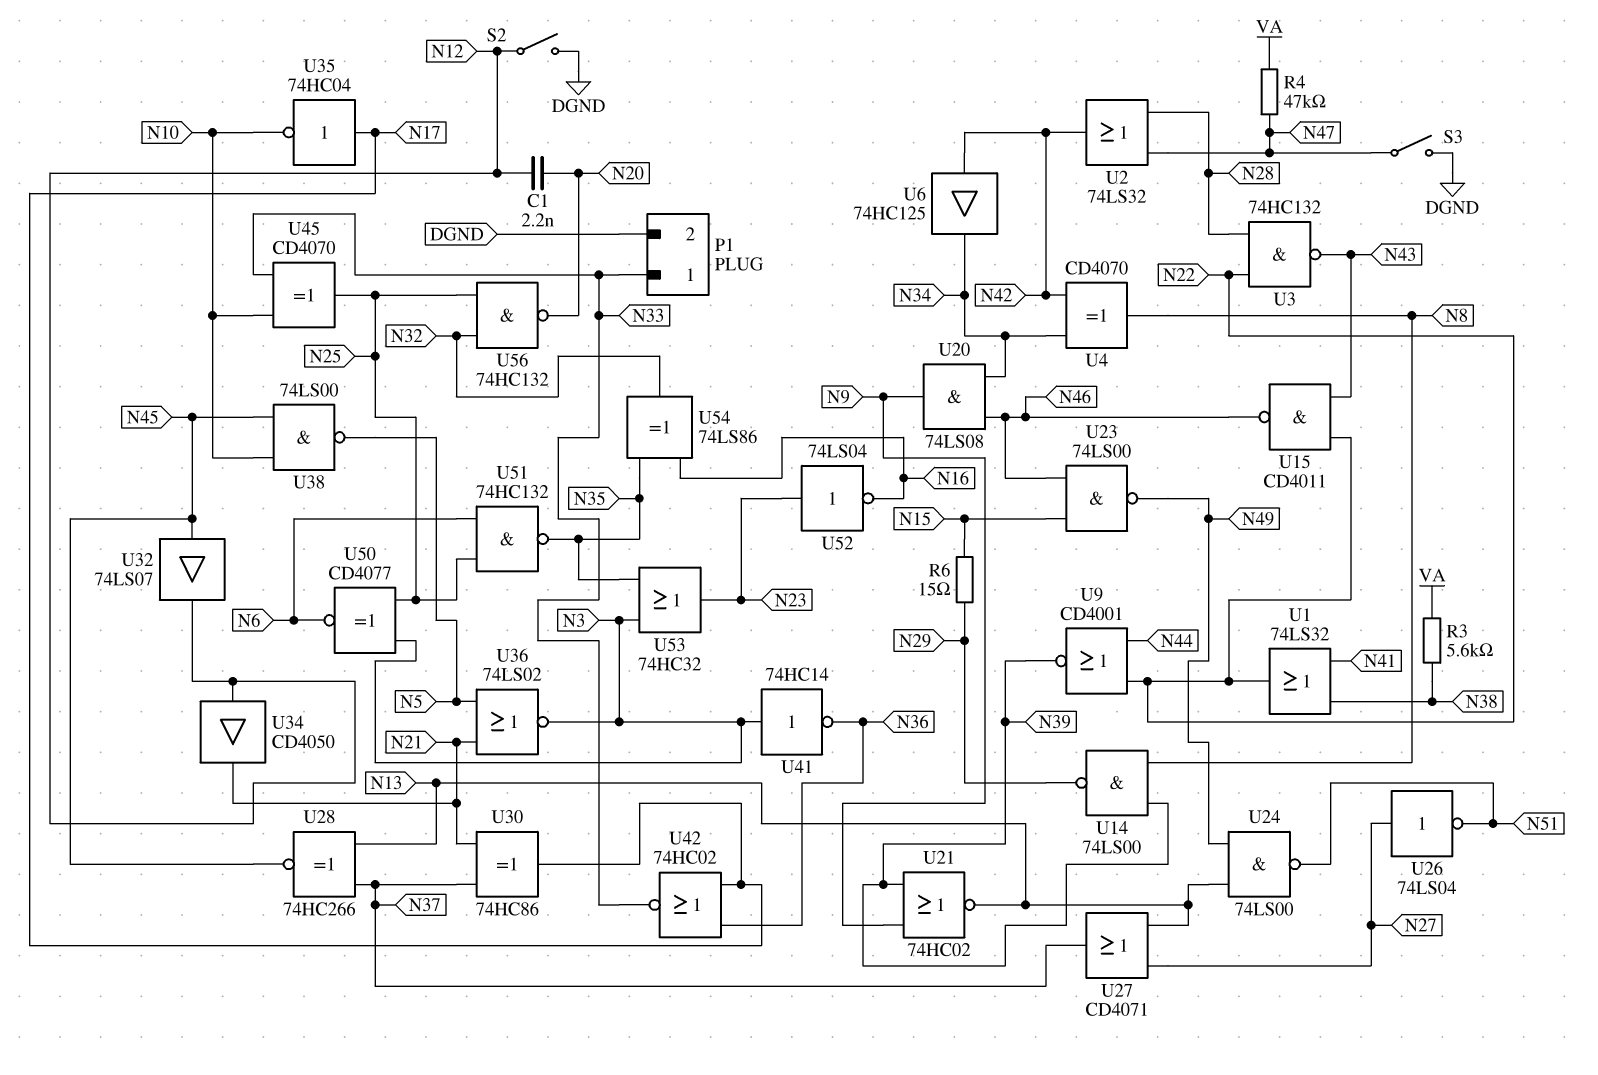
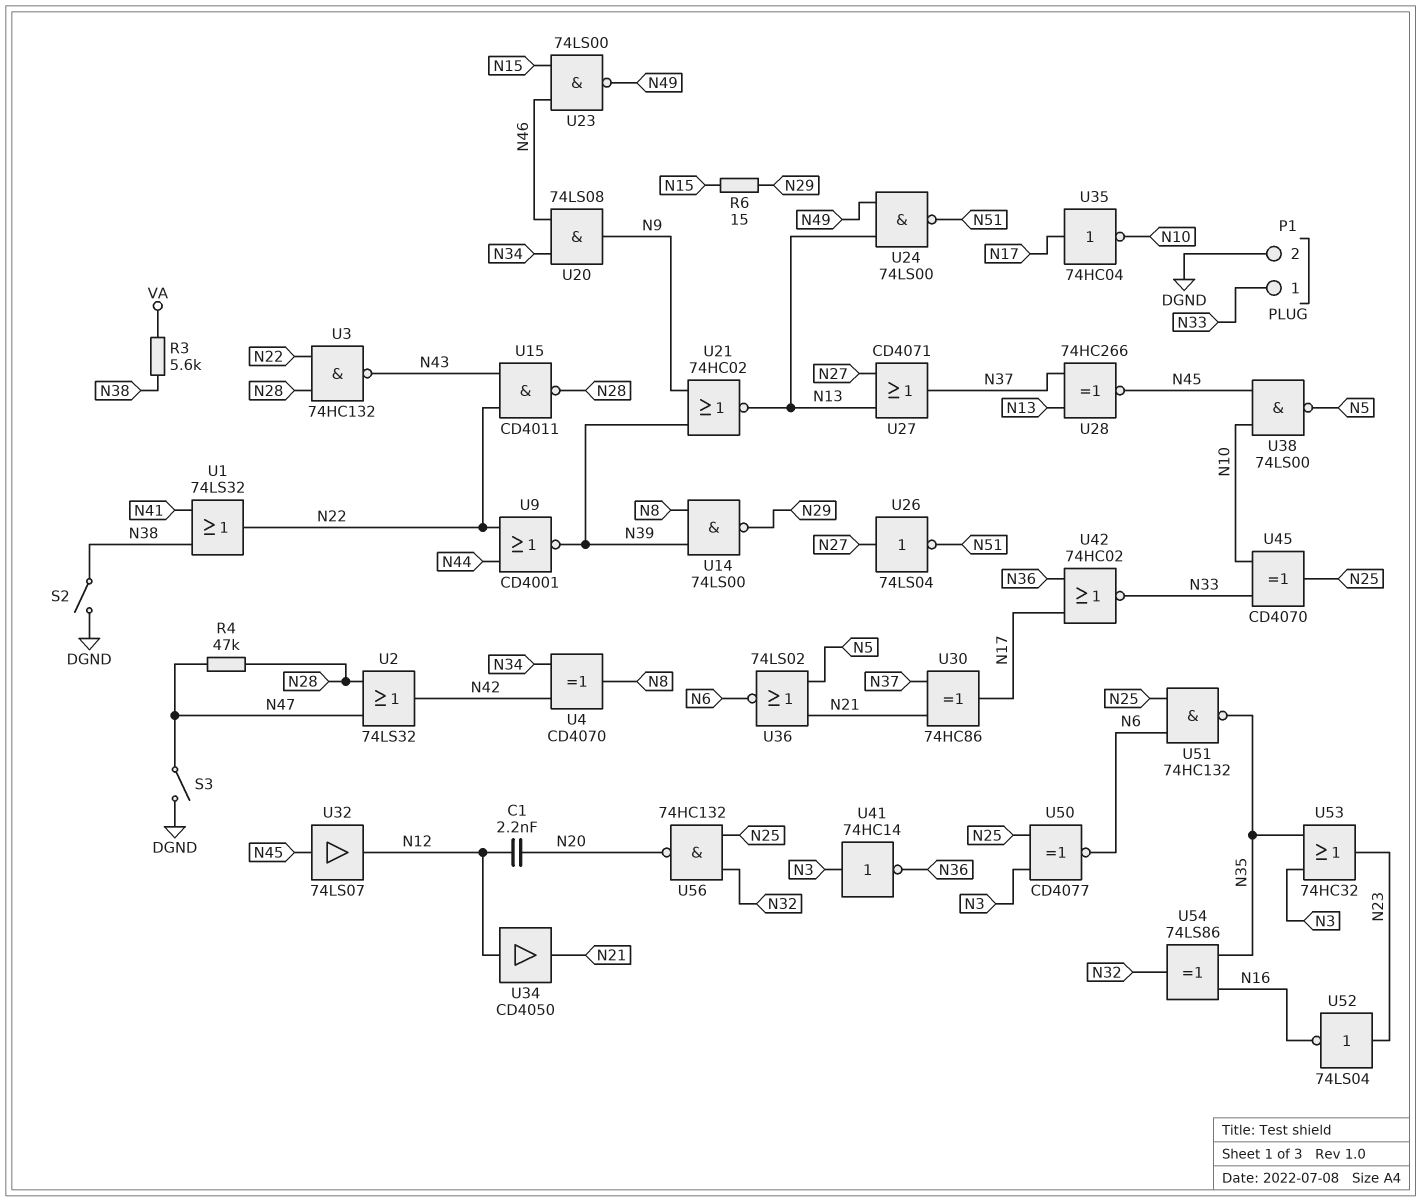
R4: 47k (N47, VA) -> 47k (N28, N47)
S2: switch (DGND, N12) -> switch (DGND, N38)
U6: buffer 74HC125 (in N42, out N34) -> none
U15: NAND CD4011 (in N22, in N43, out N46) -> NAND CD4011 (in N22, in N43, out N28)
U36: NOR 74LS02 (in N5, in N21, out N3) -> NOR 74LS02 (in N5, in N21, out N6)

